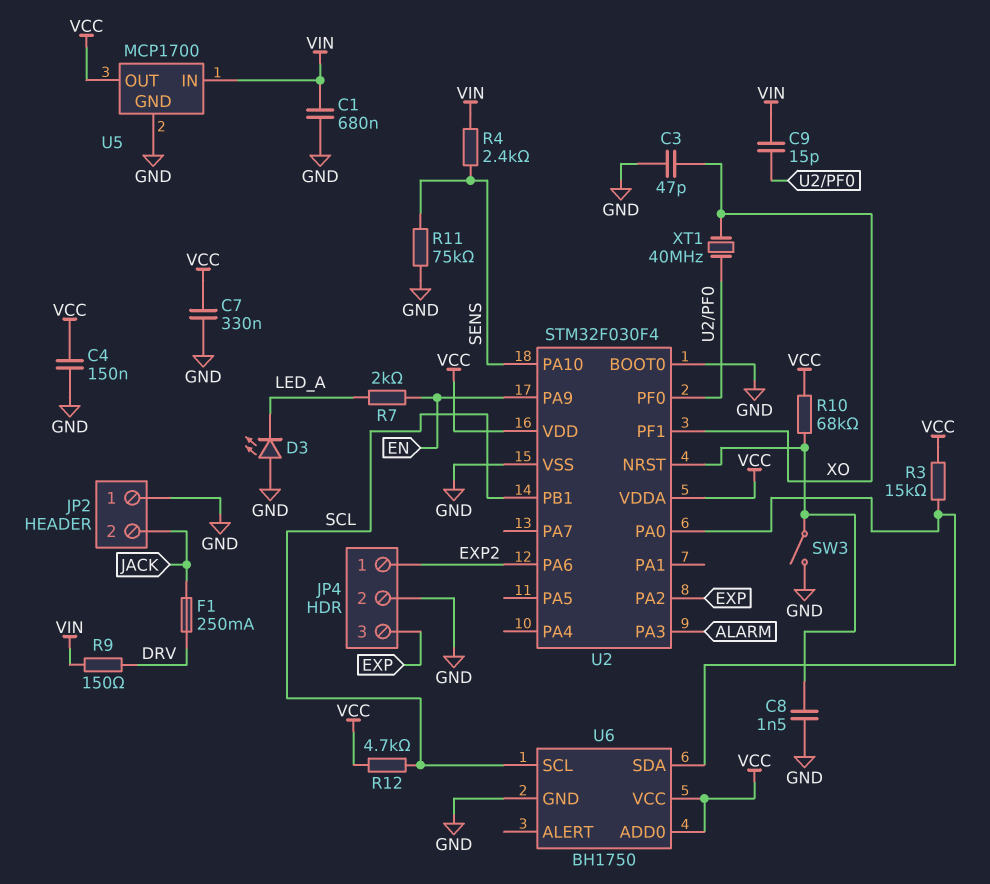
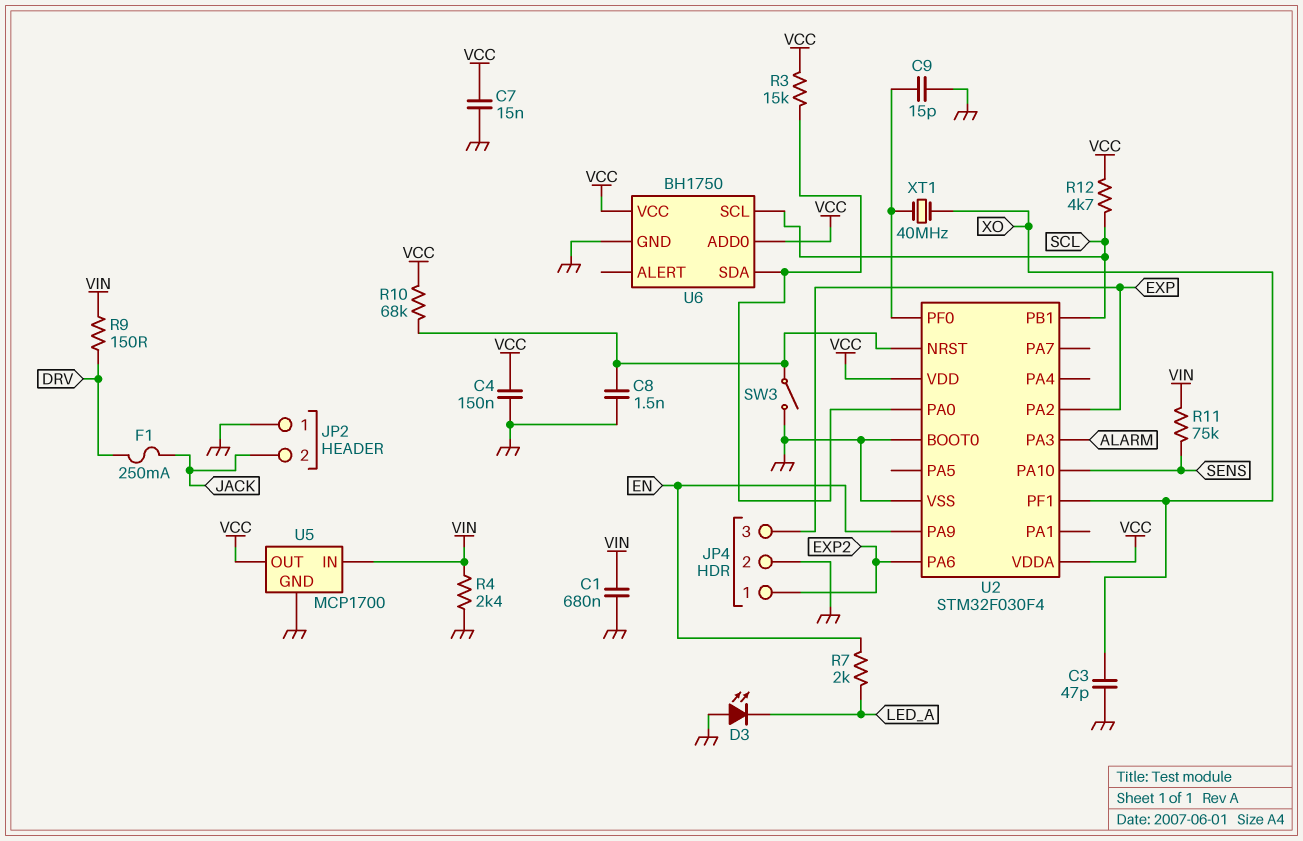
C7: 330nF (GND, VCC) -> 15nF (GND, VCC)
C9: 15pF (U2/PF0, VIN) -> 15pF (GND, U2/PF0)
R4: 2.4k (SENS, VIN) -> 2.4k (GND, VIN)
R11: 75k (GND, SENS) -> 75k (SENS, VIN)

